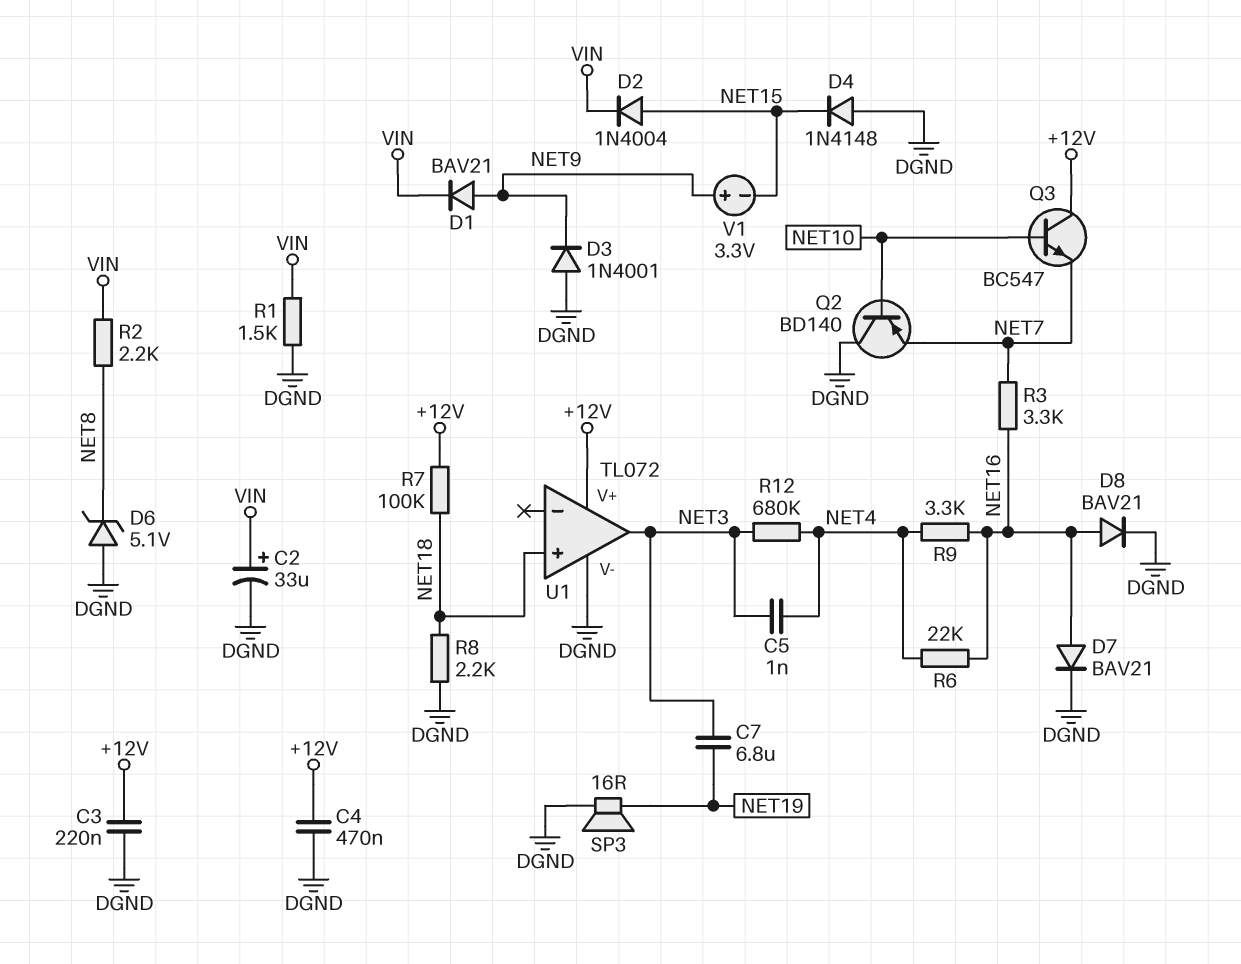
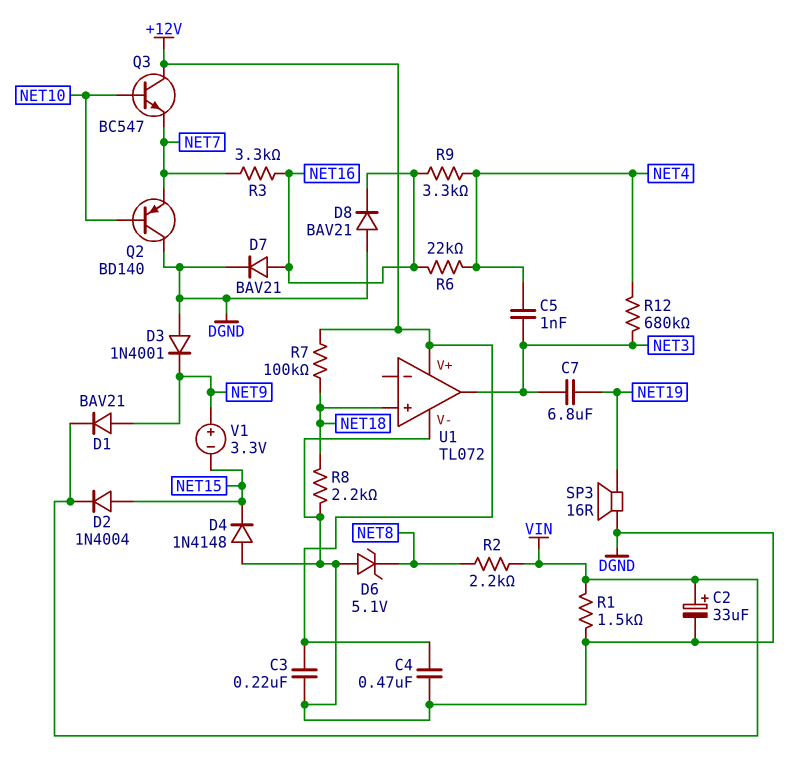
D8: diode BAV21 (A NET16, K DGND) -> diode BAV21 (A DGND, K NET16)

